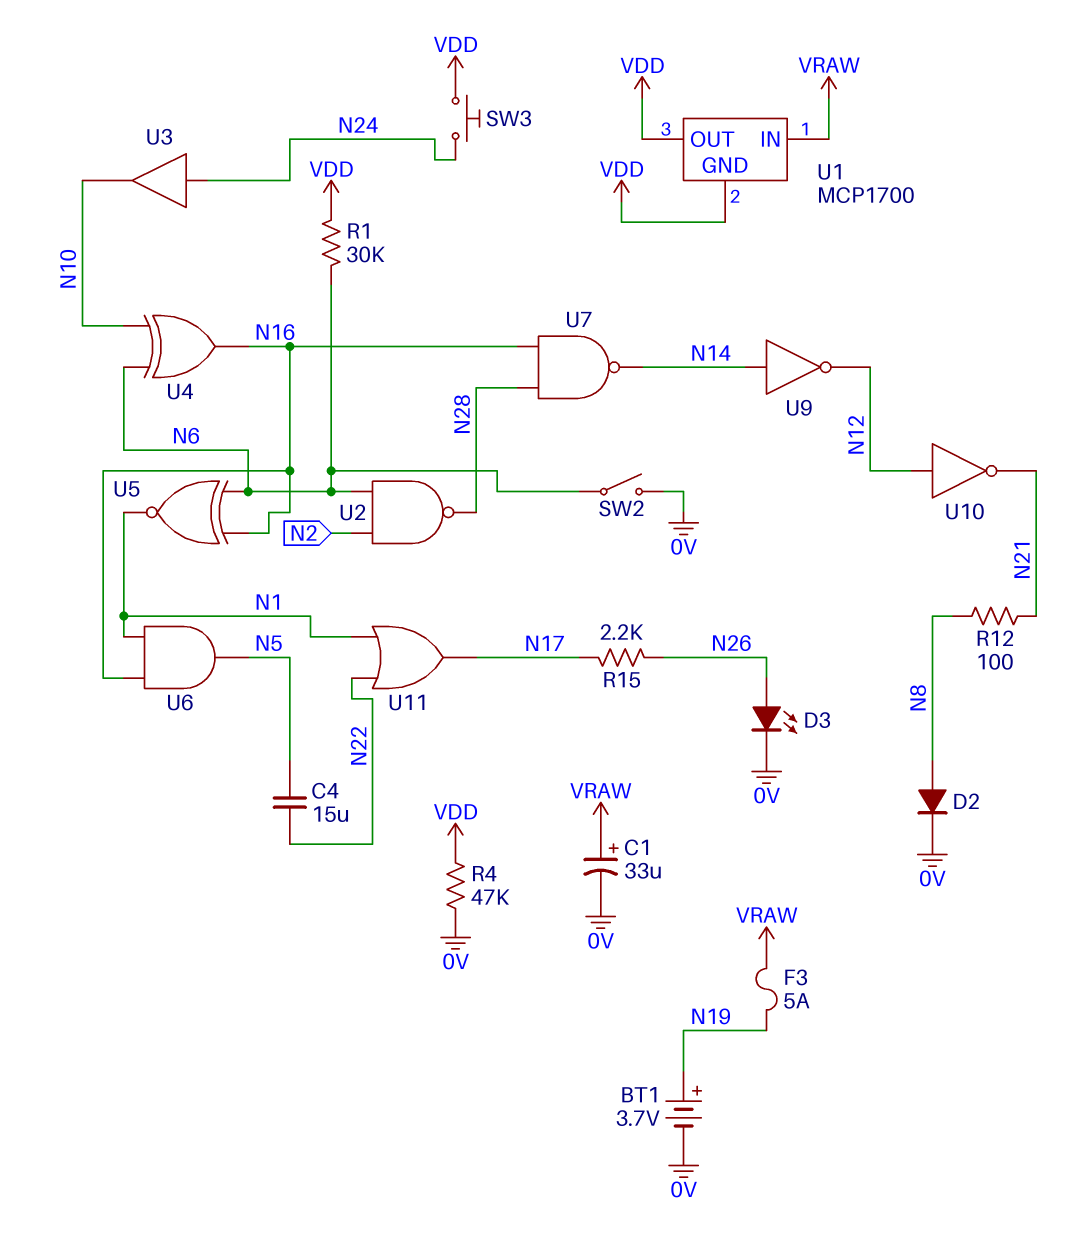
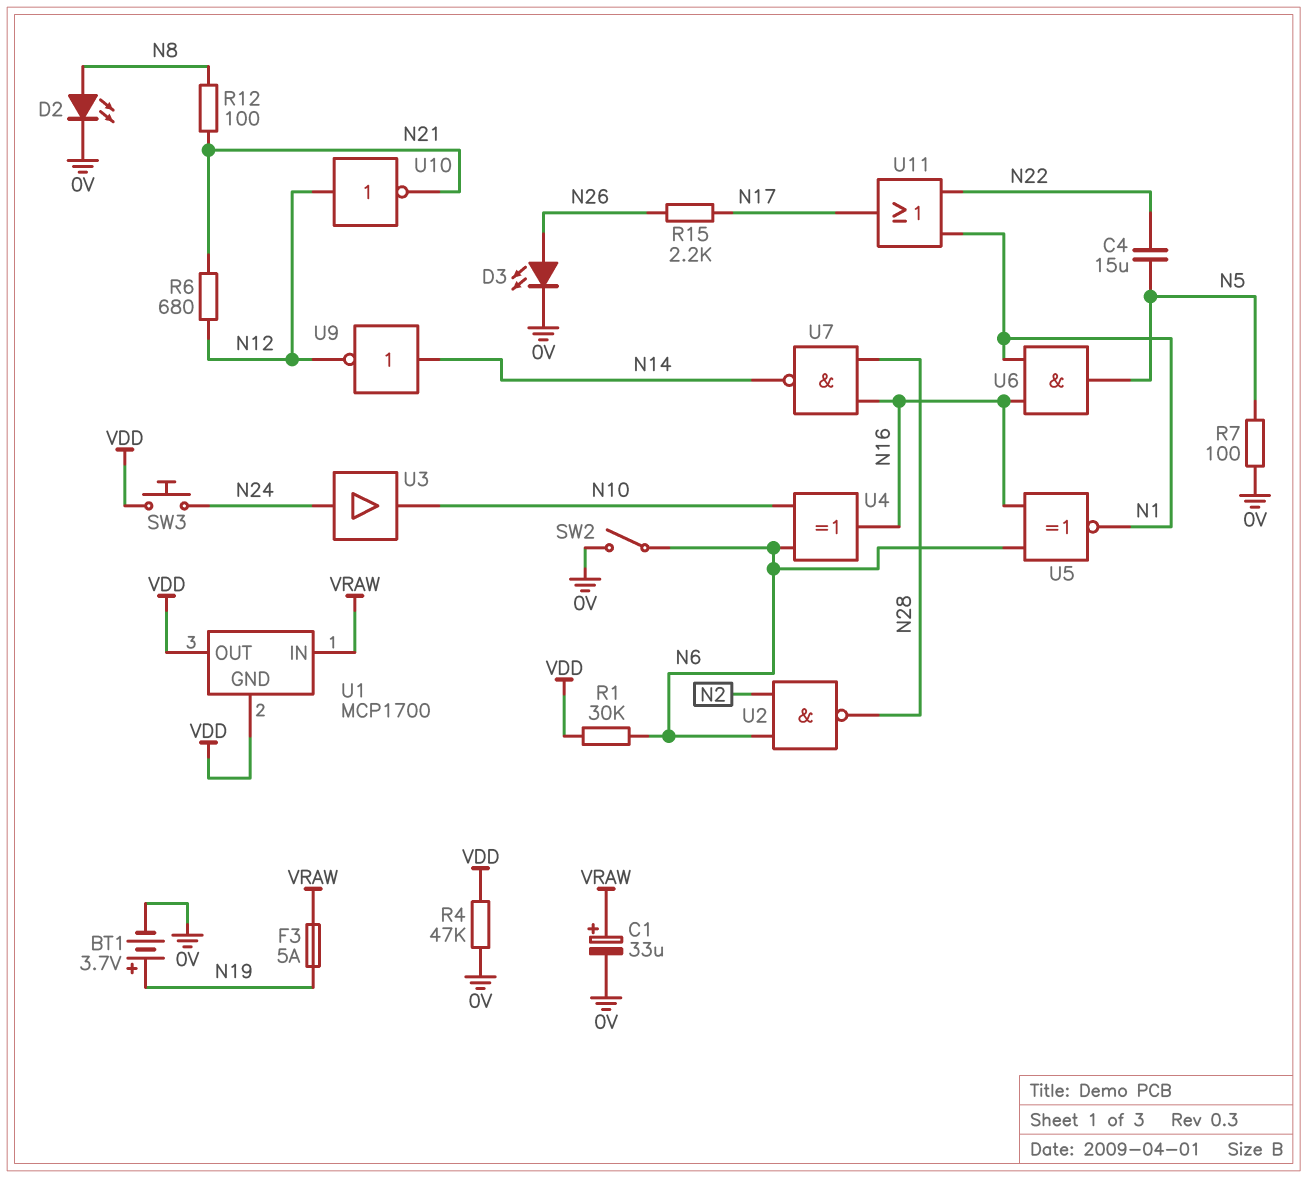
D2: diode (A N8, K 0V) -> LED (A N8, K 0V)
R6: none -> 680 (N12, N21)
R7: none -> 100 (0V, N5)

